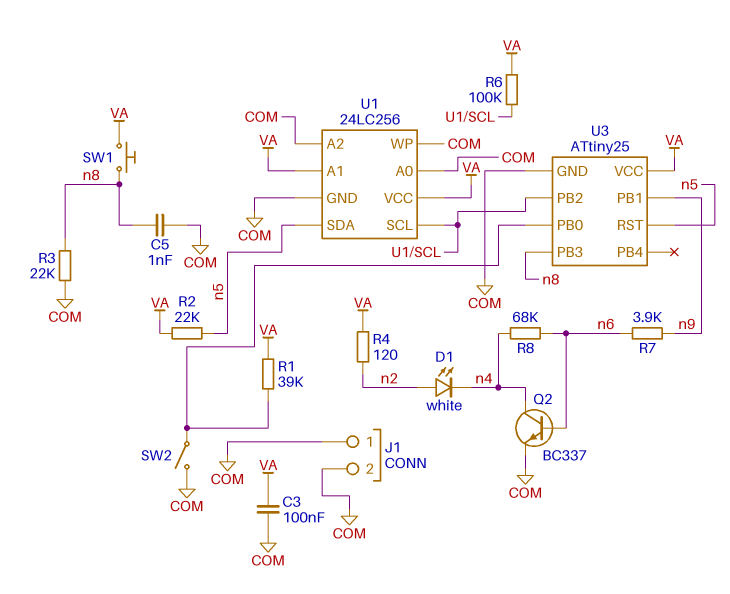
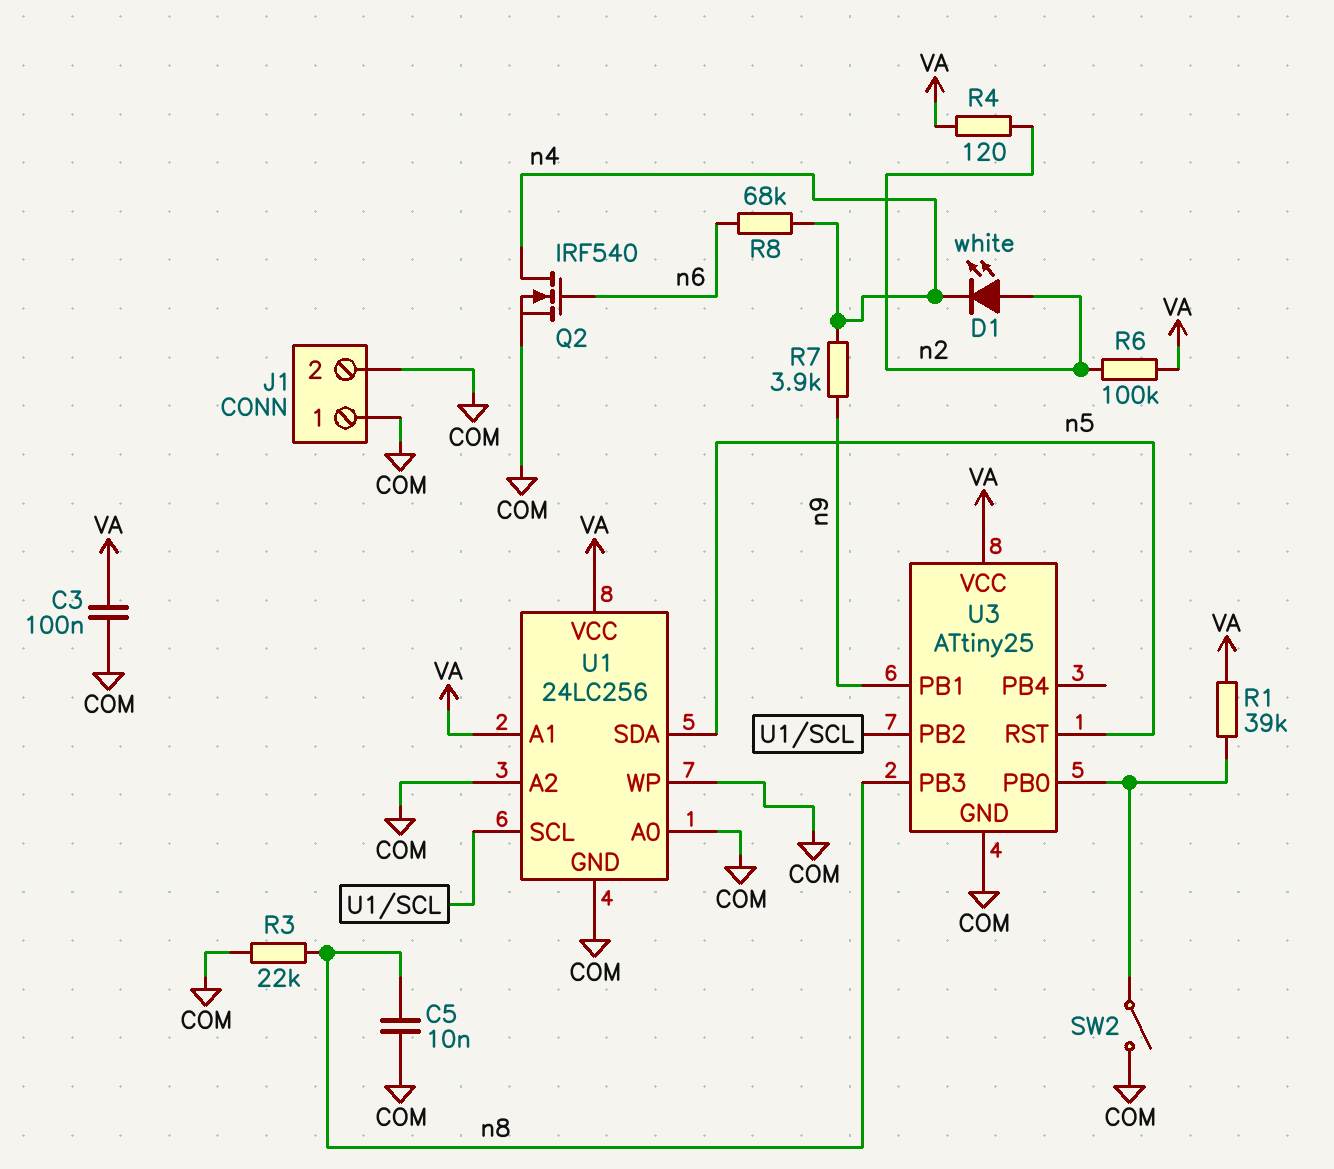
C5: 1nF (COM, n8) -> 10nF (COM, n8)
Q2: NPN BC337 (B n6, C n4, E COM) -> NMOS IRF540 (G n6, D n4, S COM)
R2: 22k (VA, n5) -> none
R6: 100k (U1/SCL, VA) -> 100k (VA, n2)
R7: 3.9k (n6, n9) -> 3.9k (n4, n9)
SW1: button (VA, n8) -> none

